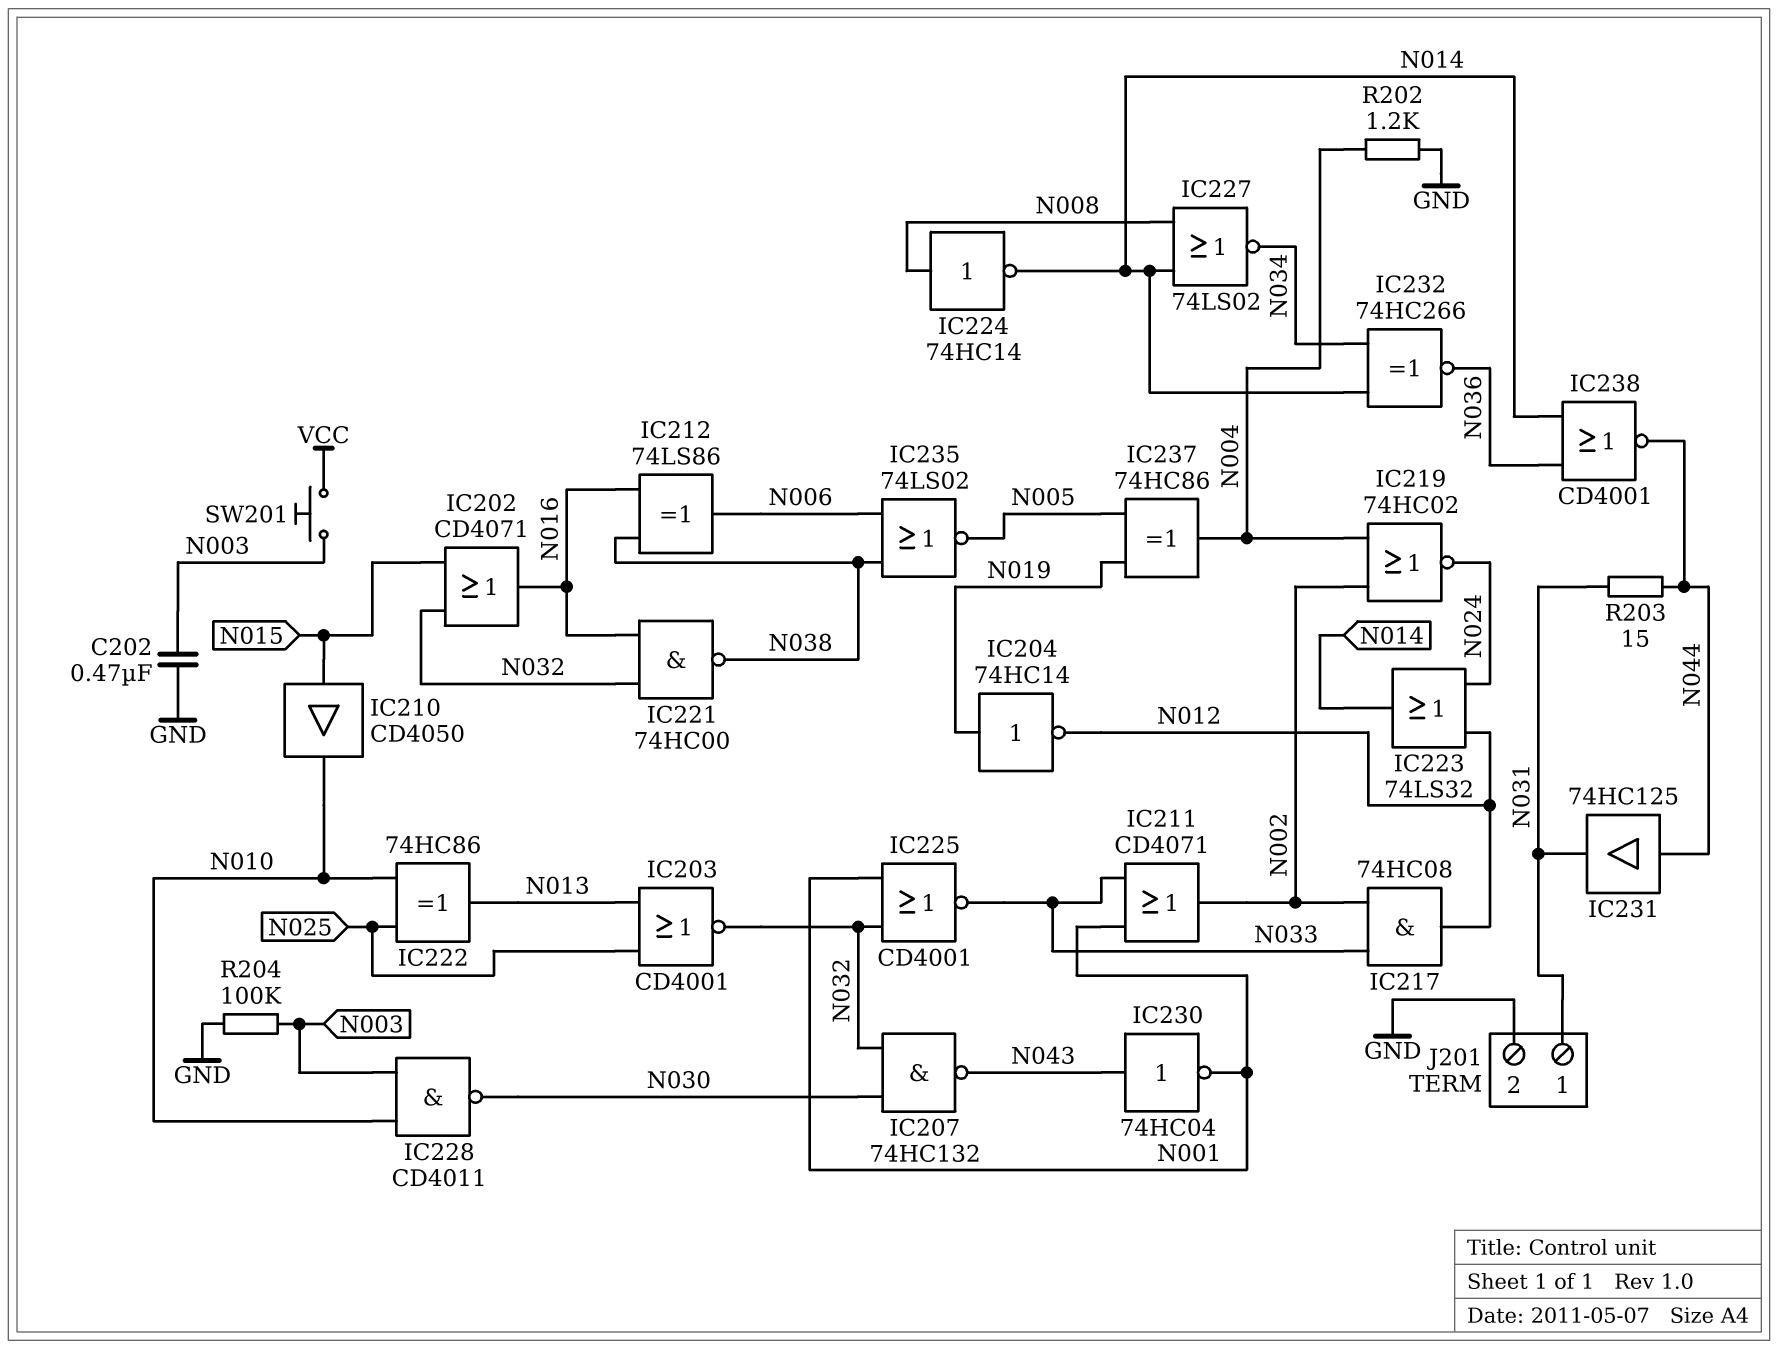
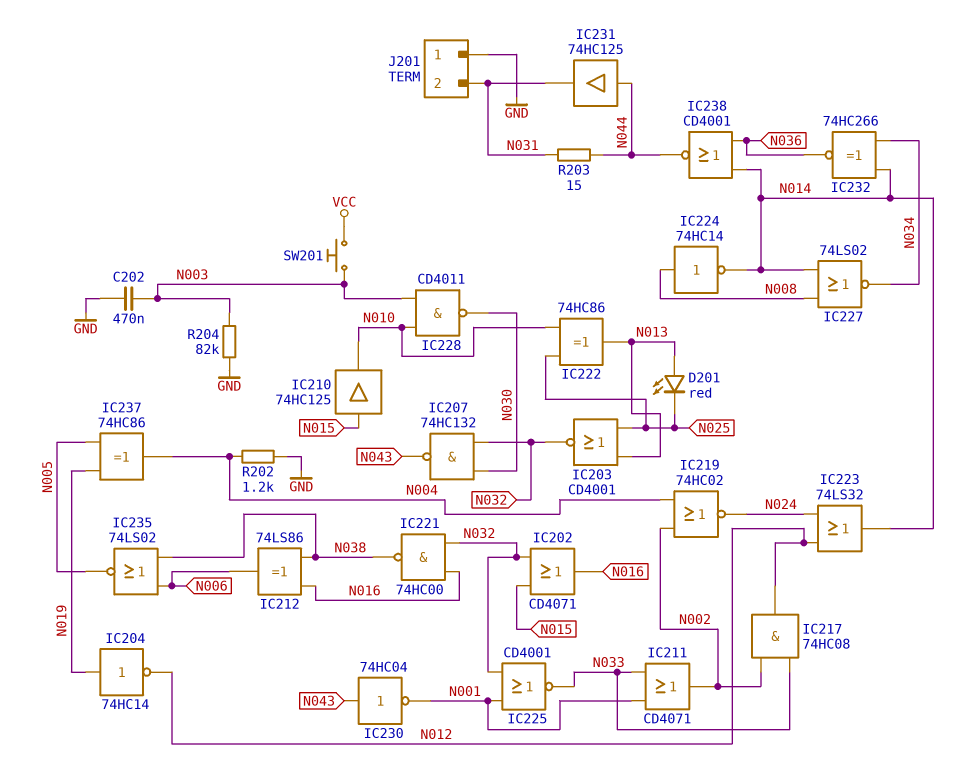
D201: none -> LED red (A N013, K N025)
IC210: buffer CD4050 (in N015, out N010) -> buffer 74HC125 (in N015, out N010)
J201 pin 1: N031 -> GND
J201 pin 2: GND -> N031
R204: 100k (GND, N003) -> 82k (GND, N003)

